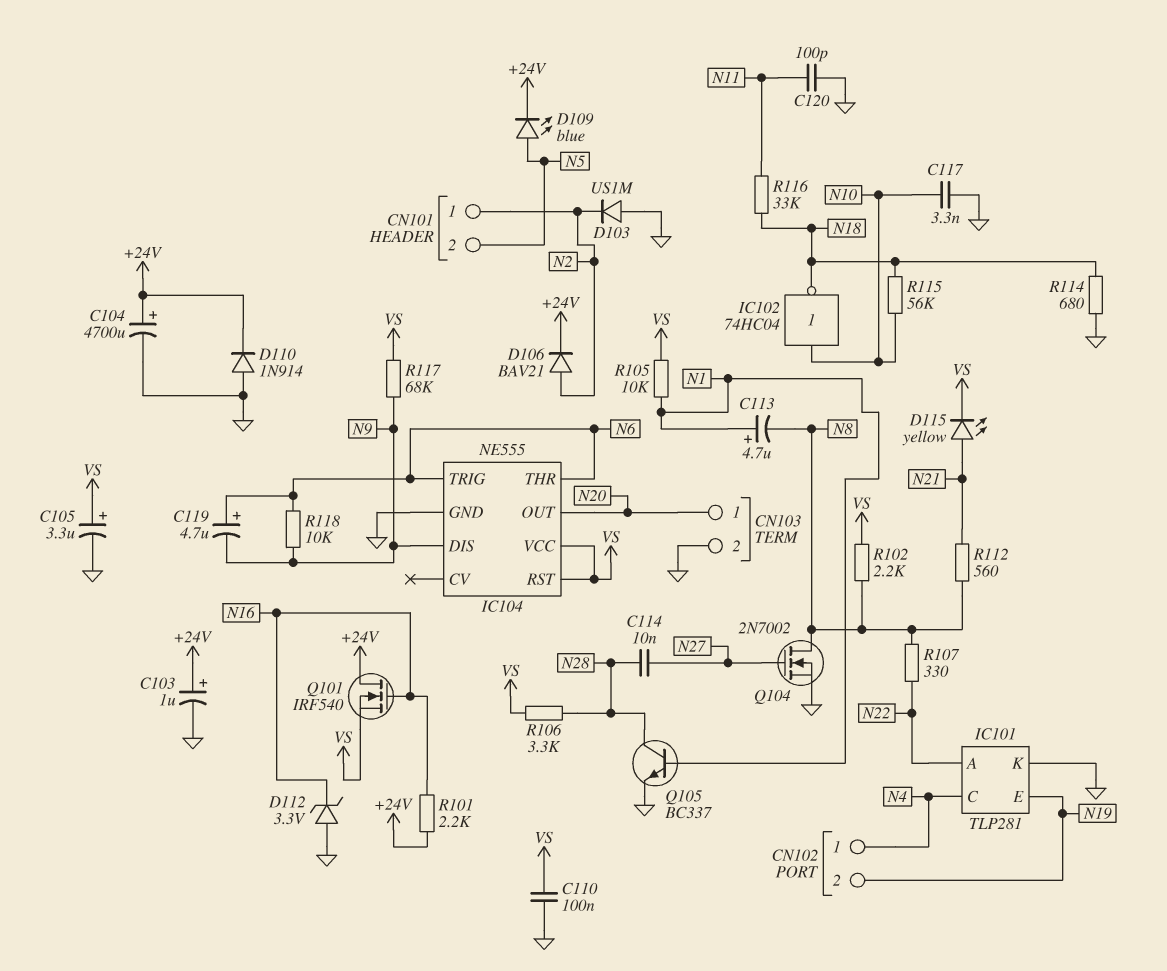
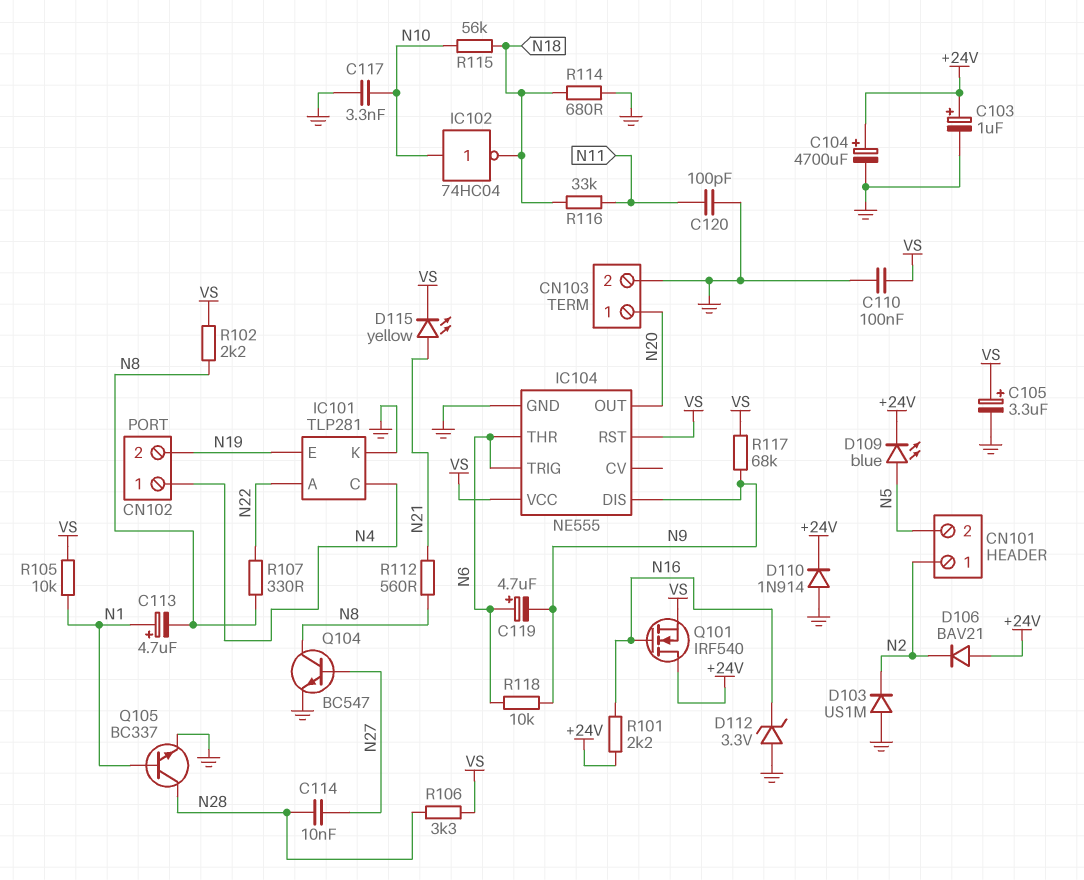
D106: diode BAV21 (A N2, K +24V) -> diode BAV21 (A +24V, K N2)
Q104: NMOS 2N7002 (G N27, D N8, S GND) -> NPN BC547 (B N27, C N8, E GND)

